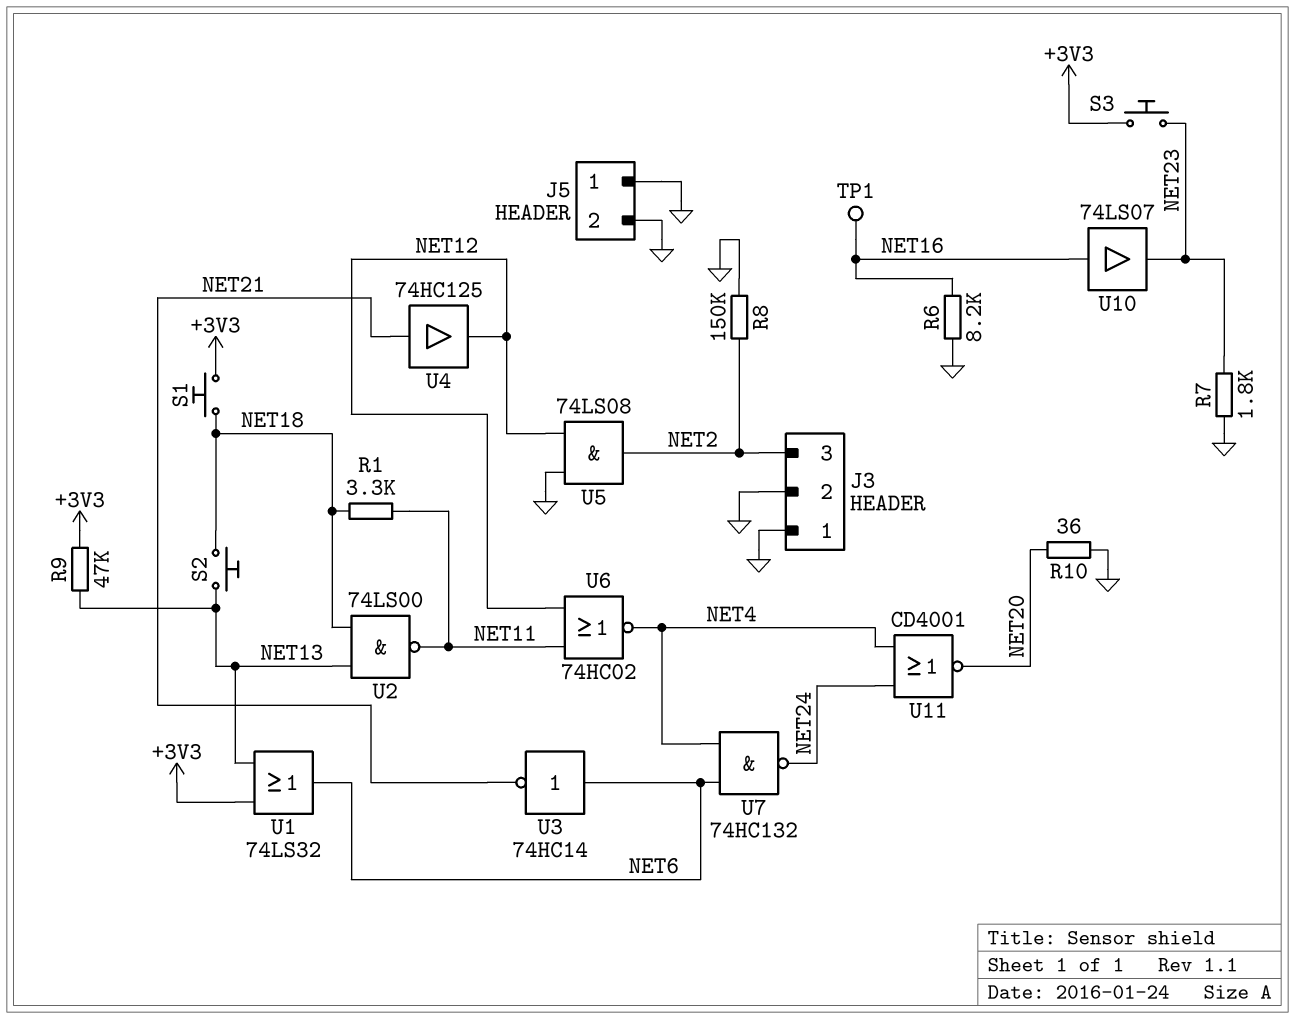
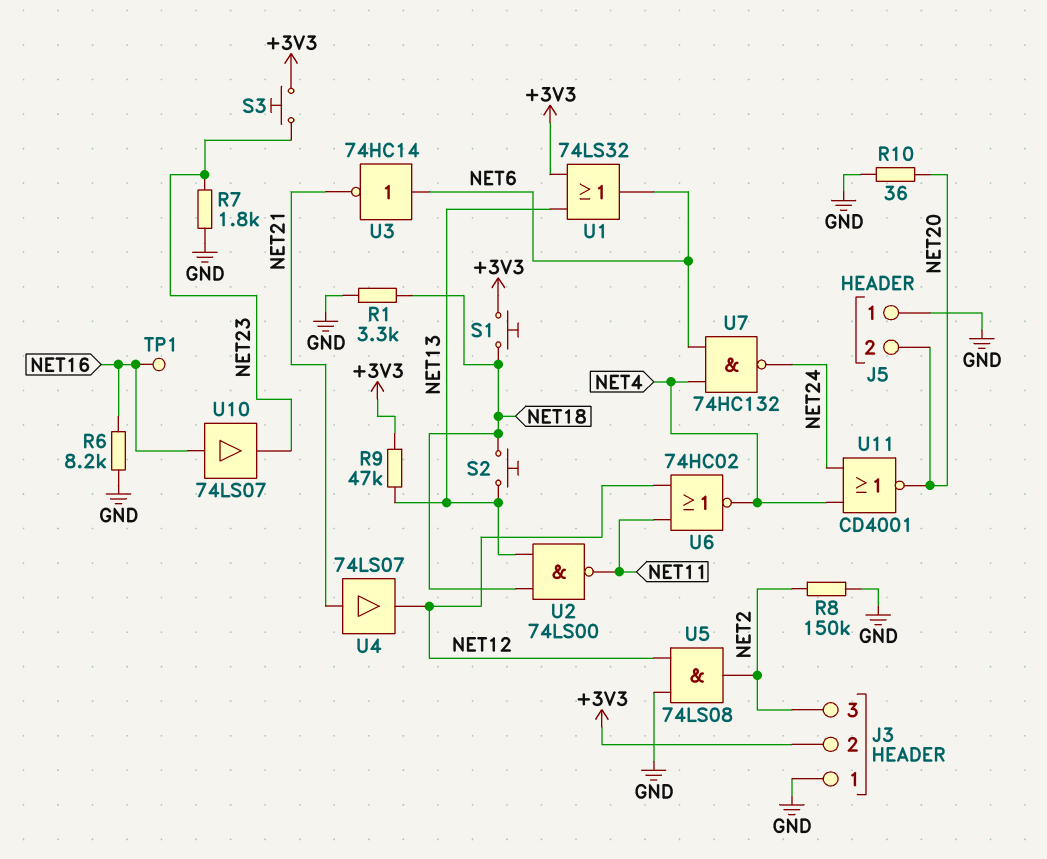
J3 pin 2: GND -> +3V3
J5 pin 2: GND -> NET20
R1: 3.3k (NET11, NET18) -> 3.3k (GND, NET18)
U4: buffer 74HC125 (in NET21, out NET12) -> buffer 74LS07 (in NET21, out NET12)

